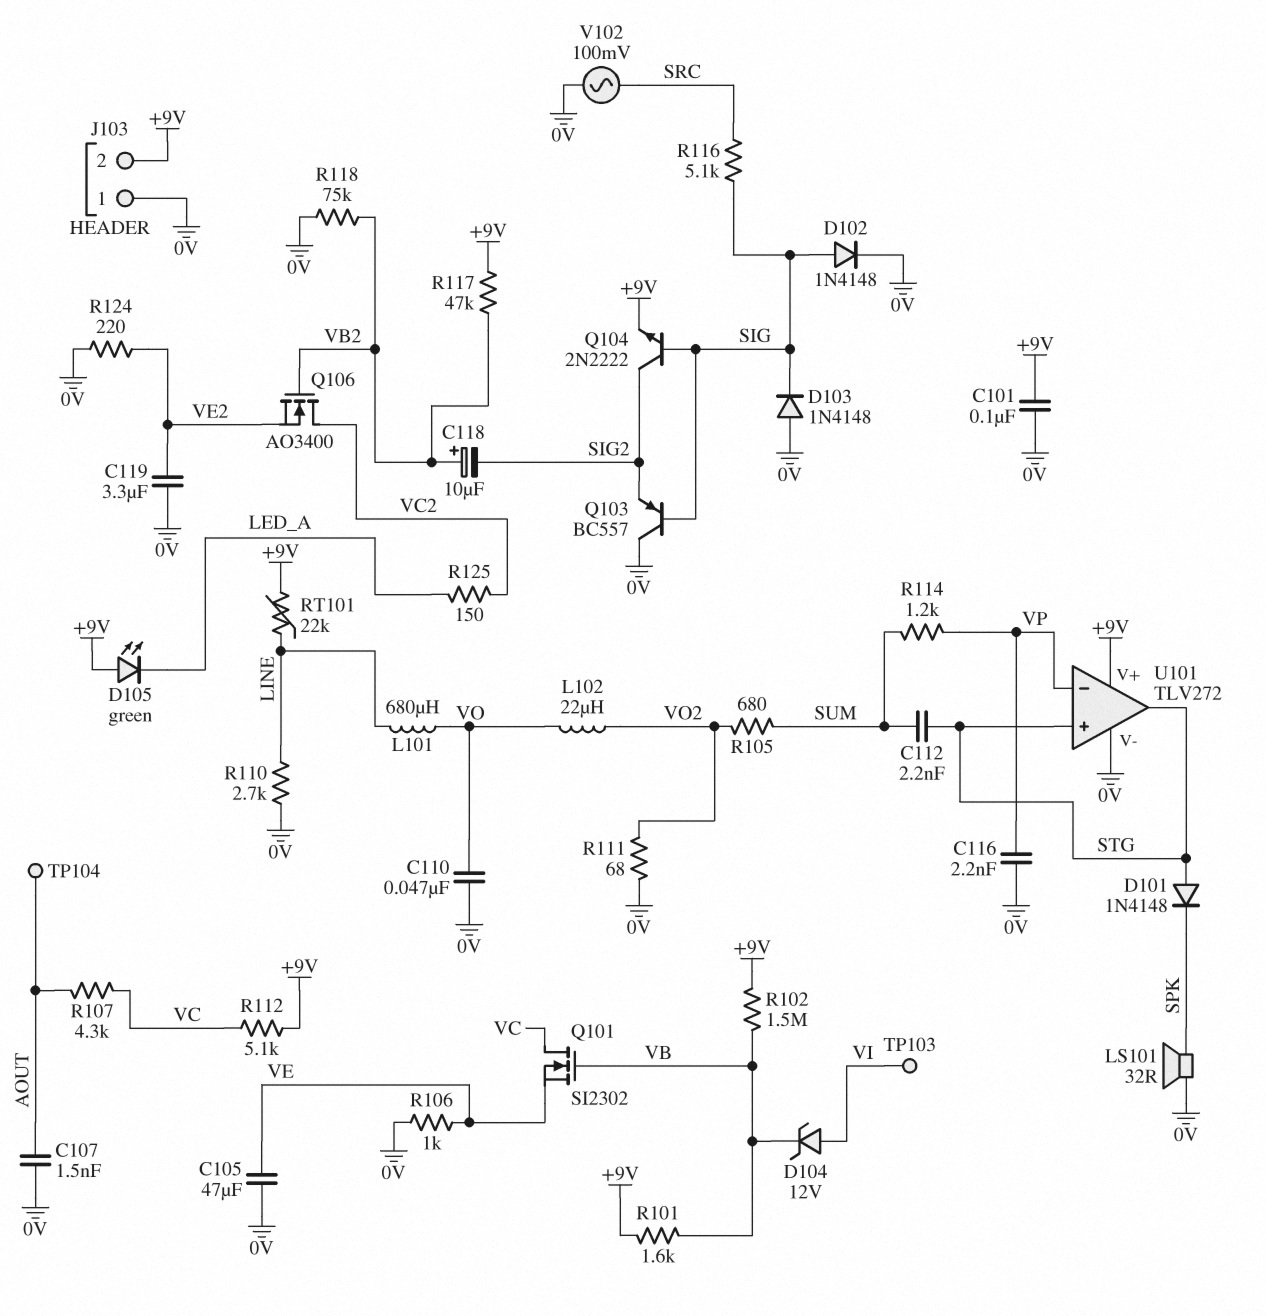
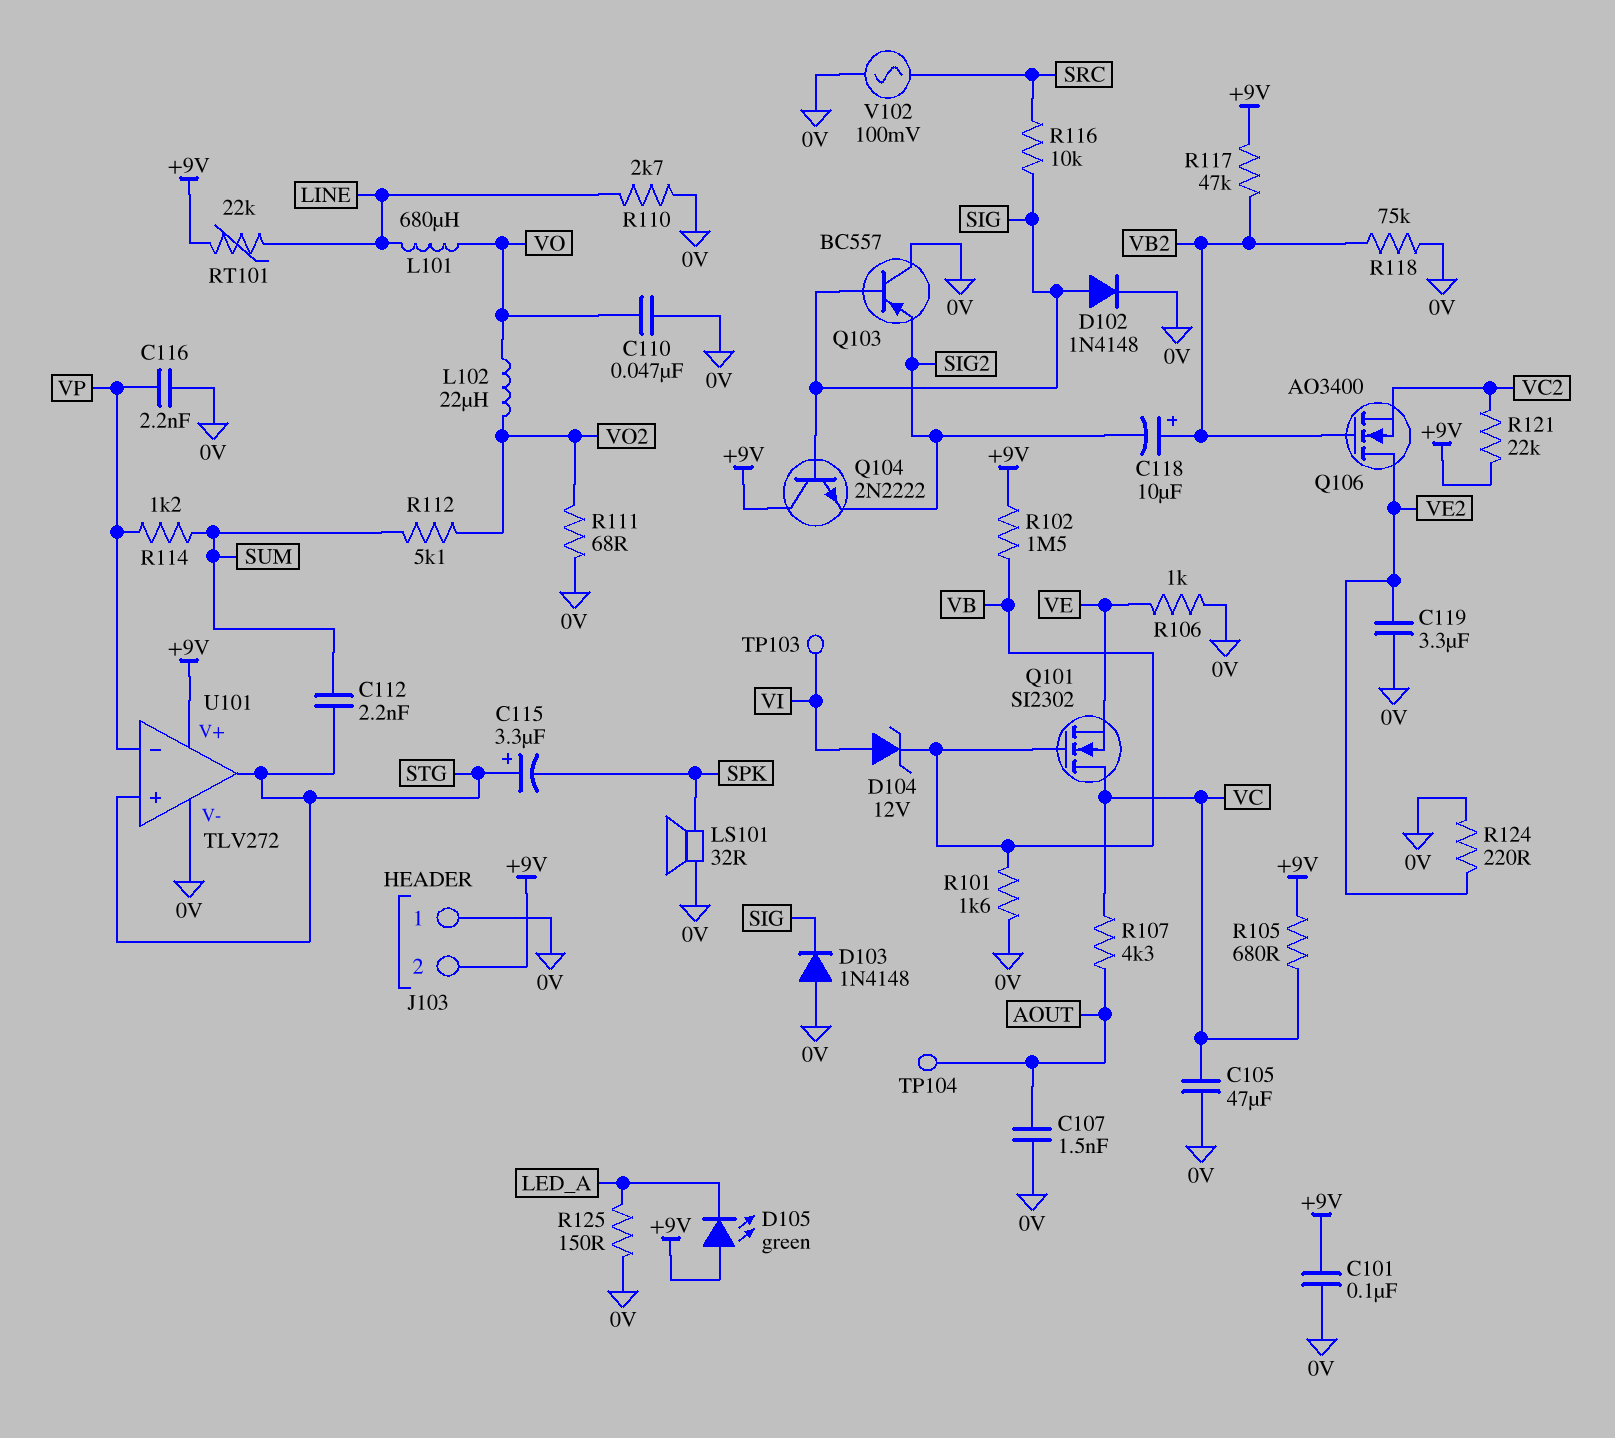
C105: 47uF (0V, VE) -> 47uF (0V, VC)
C115: none -> 3.3uF (plus STG, minus SPK)
D101: diode 1N4148 (A STG, K SPK) -> none
Q104: NPN 2N2222 (B SIG, C SIG2, E +9V) -> NPN 2N2222 (B SIG, C +9V, E SIG2)
Q106: NMOS AO3400 (G VB2, D VC2, S VE2) -> NMOS AO3400 (G VB2, D VE2, S VC2)
R101: 1.6k (+9V, VB) -> 1.6k (0V, VB)
R105: 680 (SUM, VO2) -> 680 (+9V, VC)
R112: 5.1k (+9V, VC) -> 5.1k (SUM, VO2)
R116: 5.1k (SIG, SRC) -> 10k (SIG, SRC)
R121: none -> 22k (+9V, VC2)
R125: 150 (LED_A, VC2) -> 150 (0V, LED_A)

